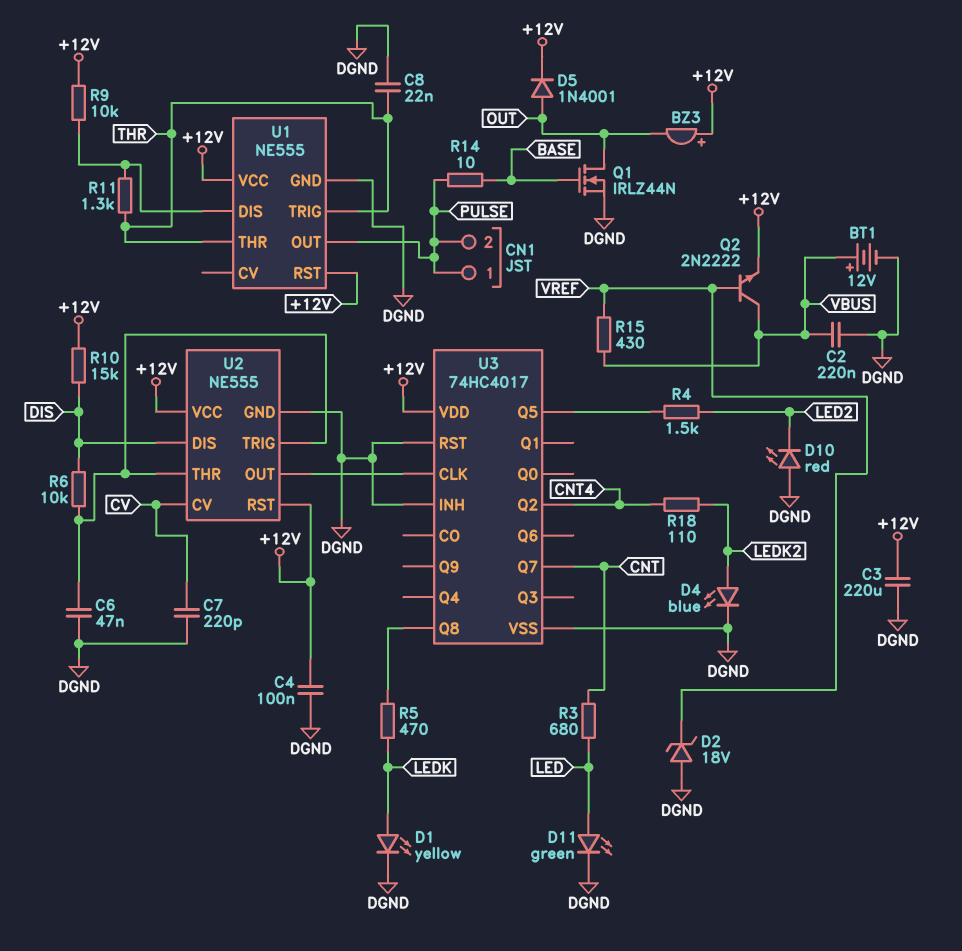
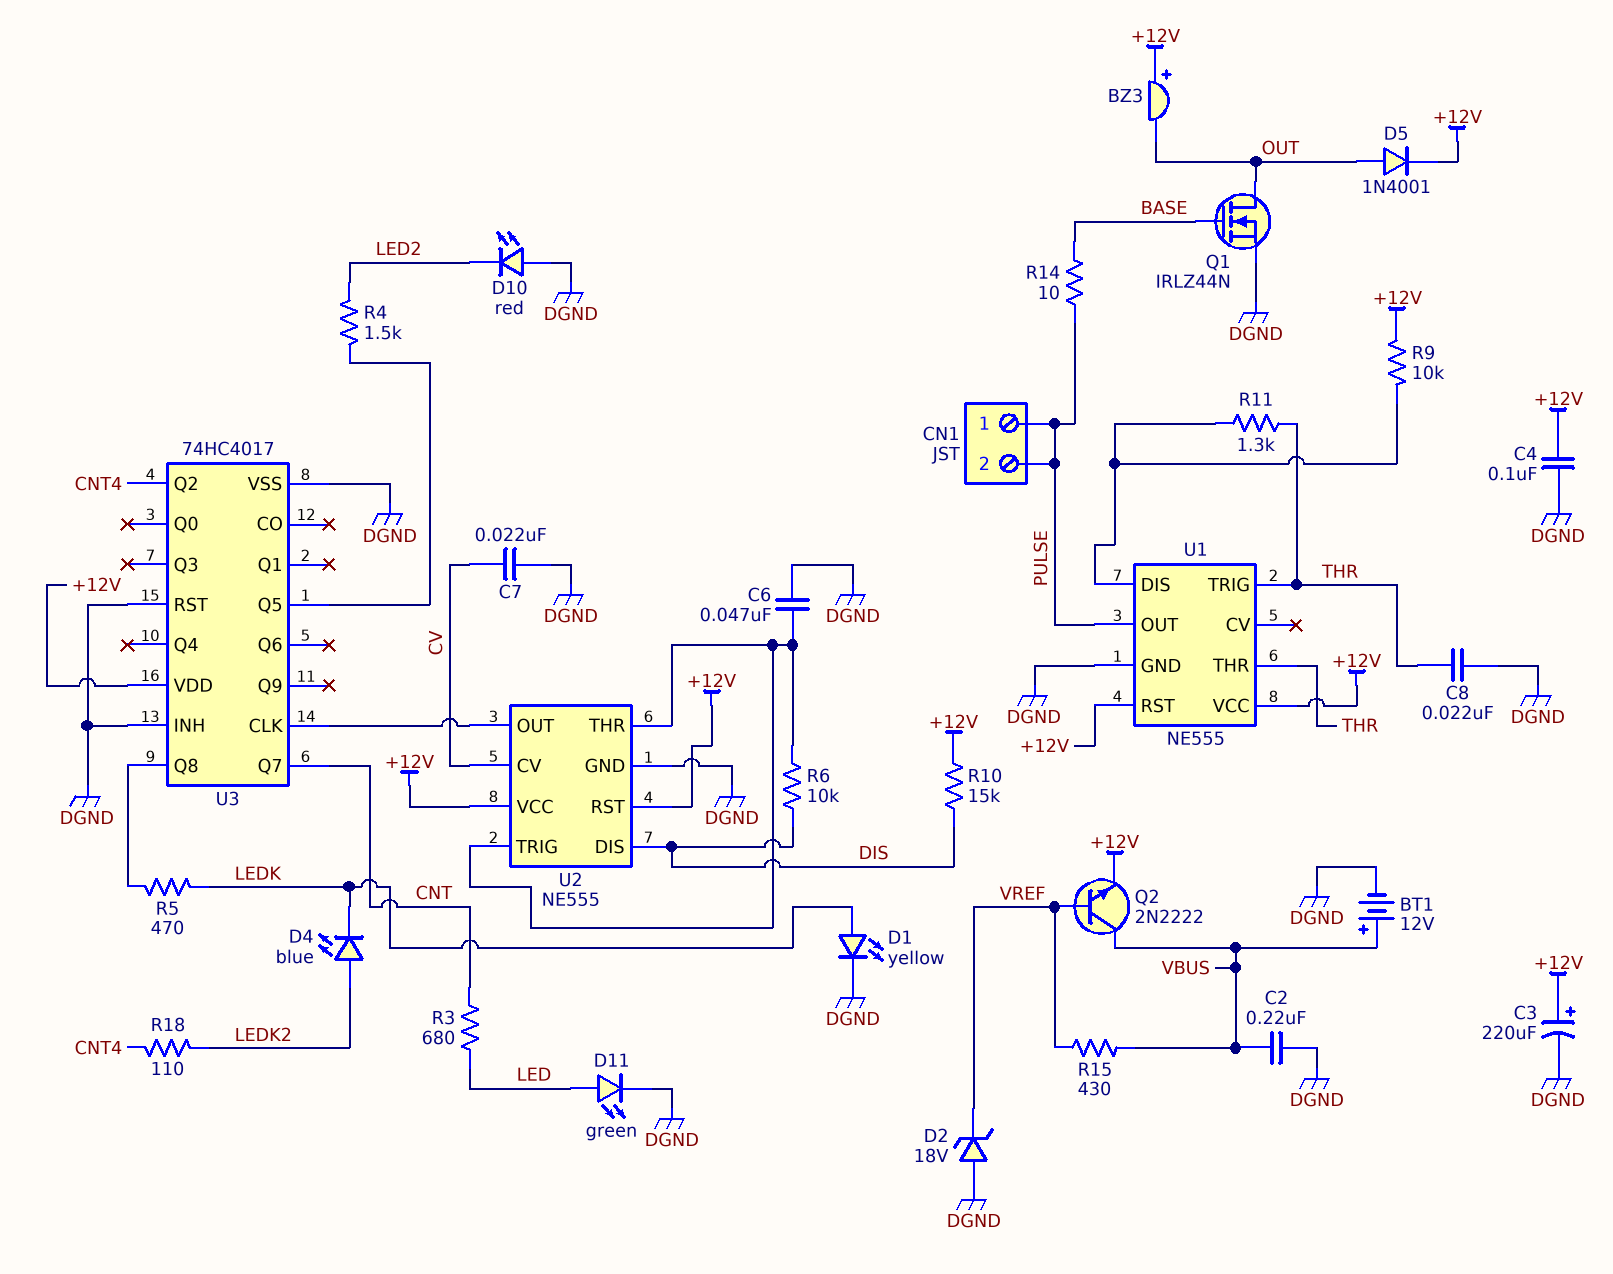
C3: 220uF (+12V, DGND) -> 220uF (plus +12V, minus DGND)
C7: 220pF (CV, DGND) -> 22nF (CV, DGND)
D4: LED blue (A LEDK2, K DGND) -> LED blue (A LEDK2, K LEDK)

